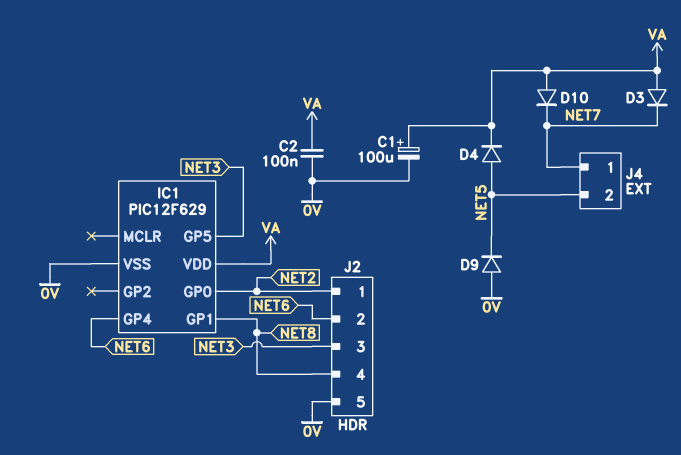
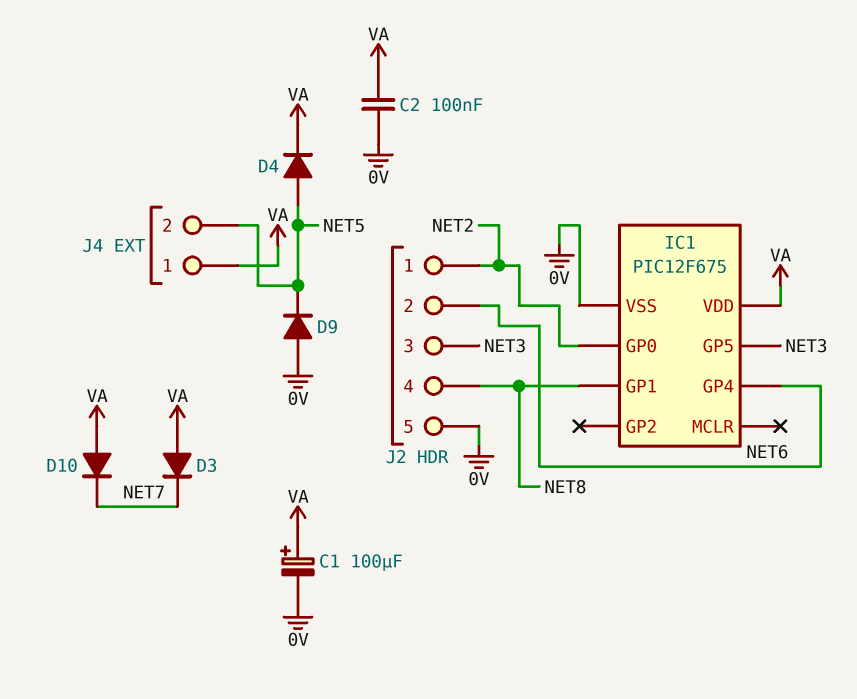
IC1: PIC12F629 -> PIC12F675
J4 pin 1: NET7 -> VA

